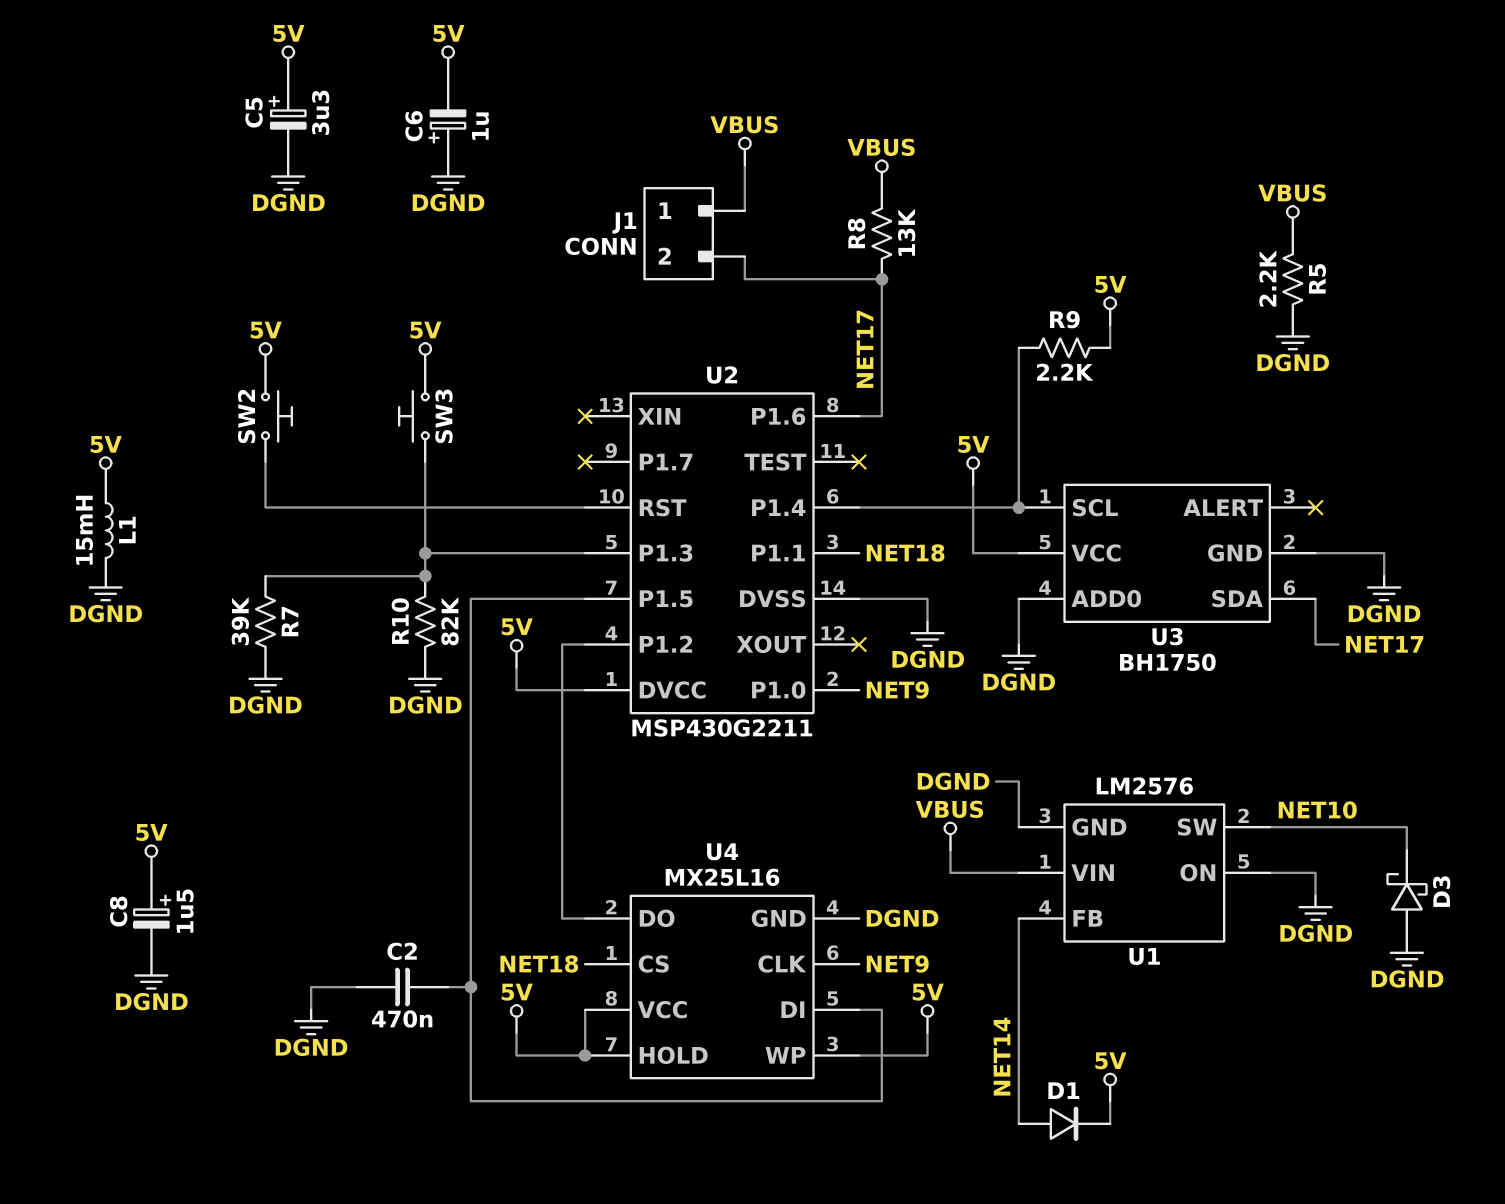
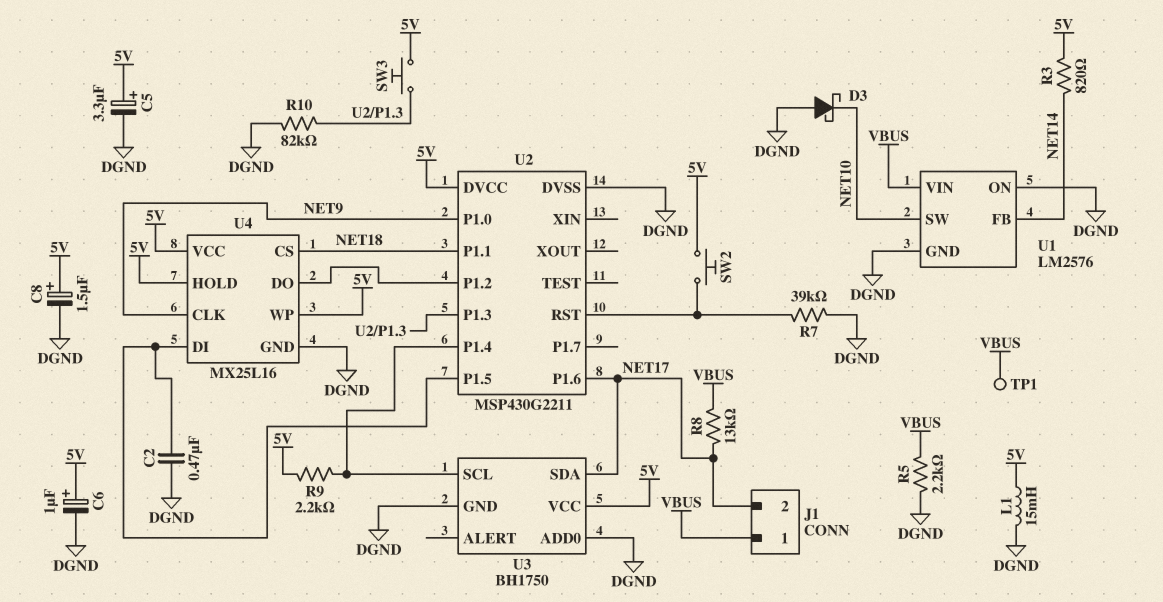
C6: 1uF (plus DGND, minus 5V) -> 1uF (plus 5V, minus DGND)
D1: diode (A NET14, K 5V) -> none
R3: none -> 820 (5V, NET14)
R7: 39k (DGND, U2/P1.3) -> 39k (DGND, U2/RST)
TP1: none -> test point (VBUS)

